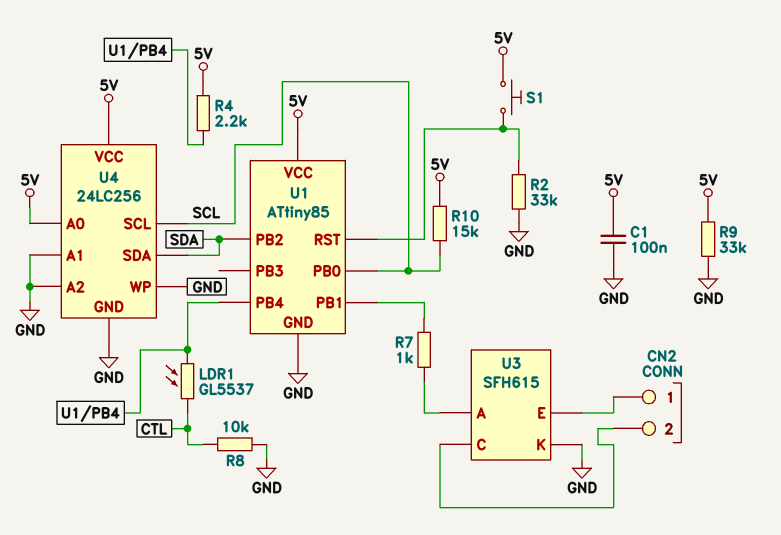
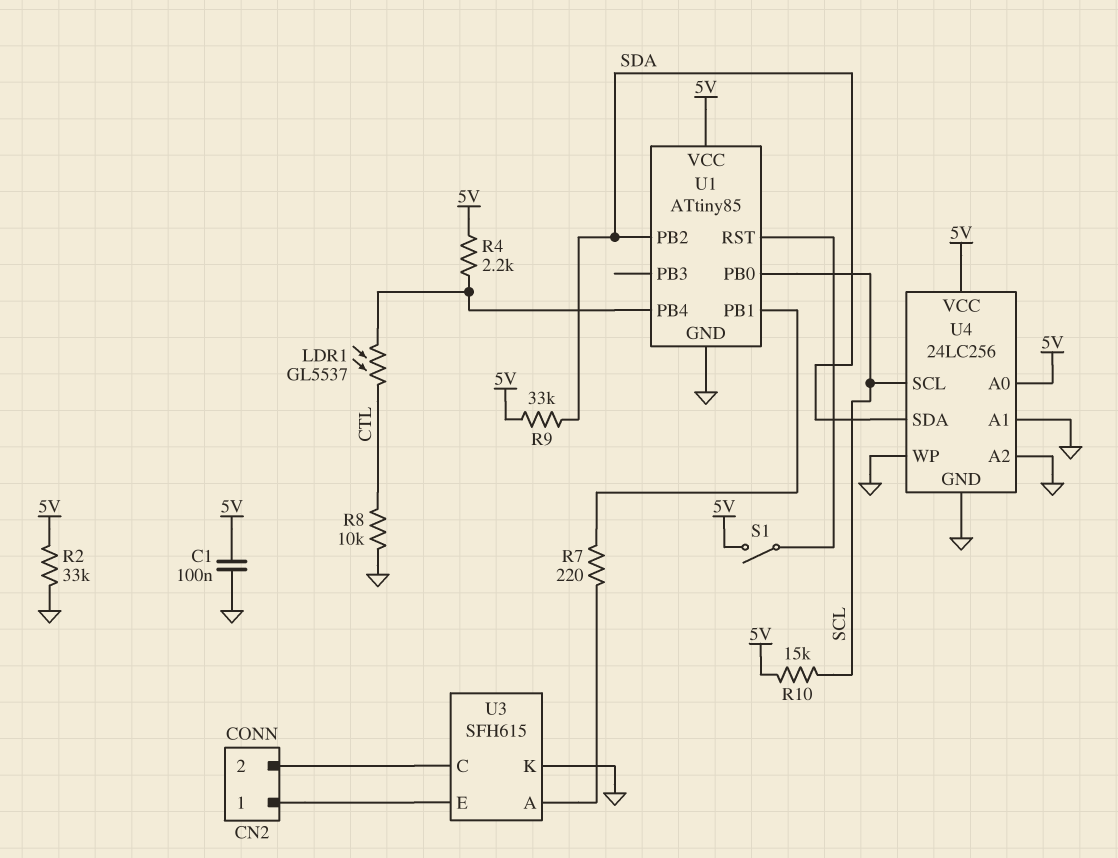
R2: 33k (GND, U1/RST) -> 33k (5V, GND)
R7: 1k (U1/PB1, U3/A) -> 220 (U1/PB1, U3/A)
R9: 33k (5V, GND) -> 33k (5V, SDA)
S1: button (5V, U1/RST) -> switch (5V, U1/RST)

